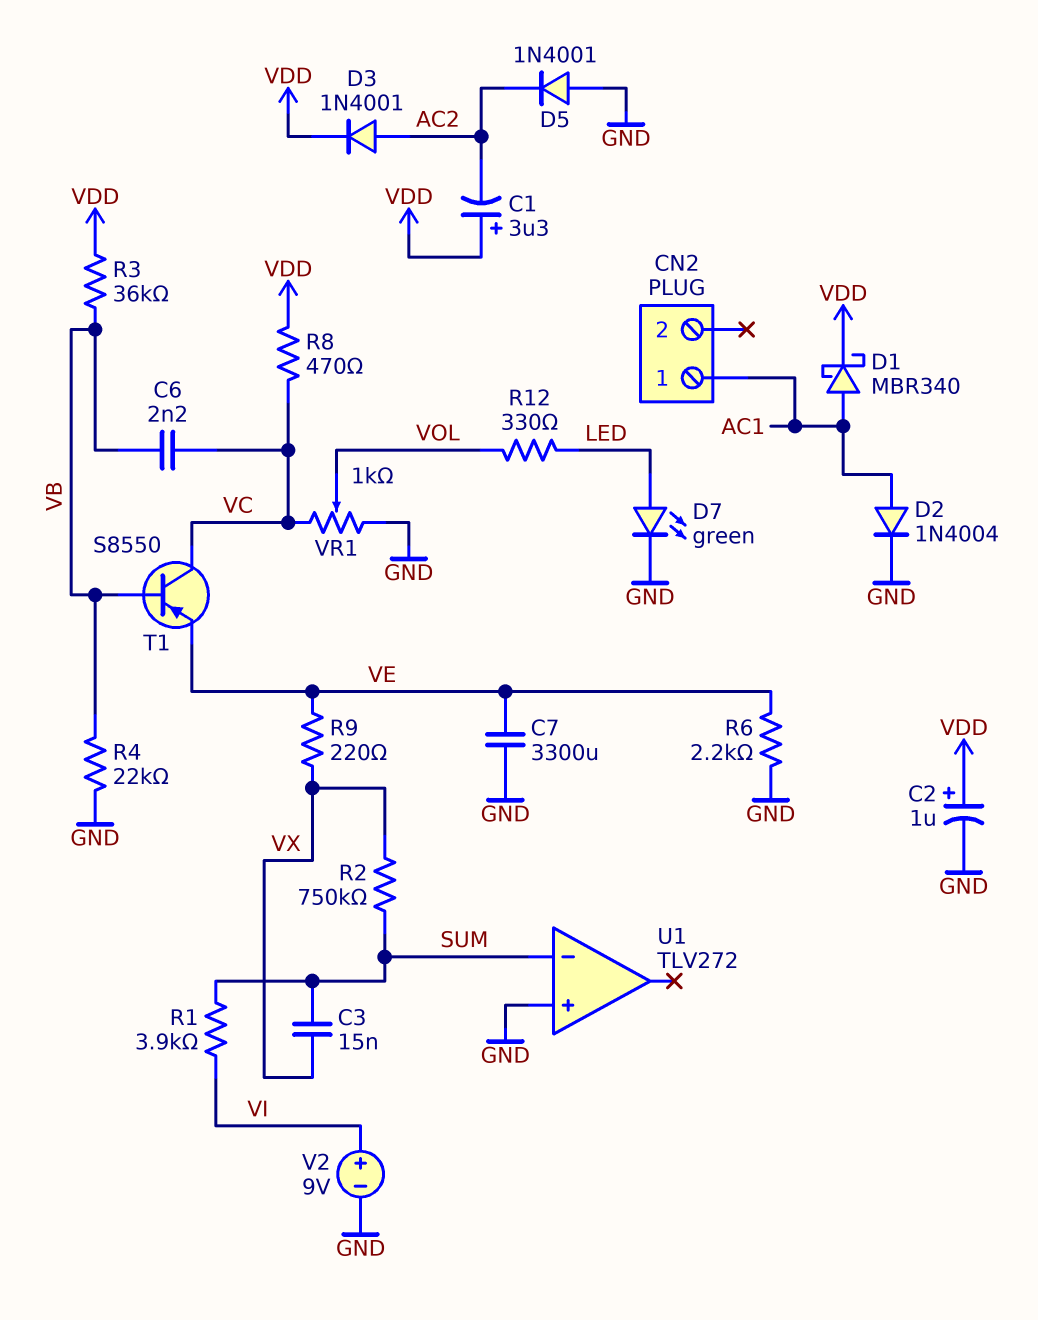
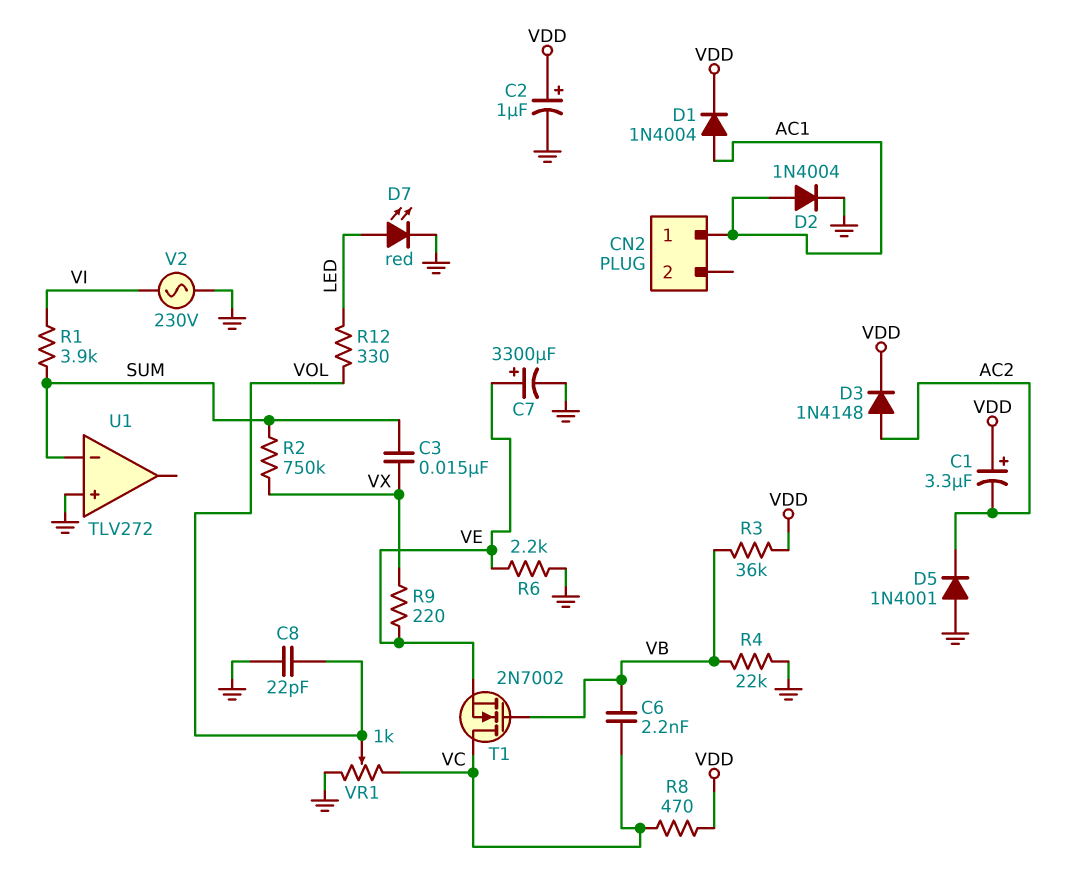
C7: 3300uF (GND, VE) -> 3300uF (plus VE, minus GND)
C8: none -> 22pF (GND, VOL)
D1: schottky MBR340 (A AC1, K VDD) -> diode 1N4004 (A AC1, K VDD)
D3: diode 1N4001 (A AC2, K VDD) -> diode 1N4148 (A AC2, K VDD)
D7: LED green (A LED, K GND) -> LED red (A LED, K GND)
T1: PNP S8550 (B VB, C VC, E VE) -> NMOS 2N7002 (G VB, D VC, S VE)
V2: 9V (plus VI, minus GND) -> AC 230V (GND, VI)

